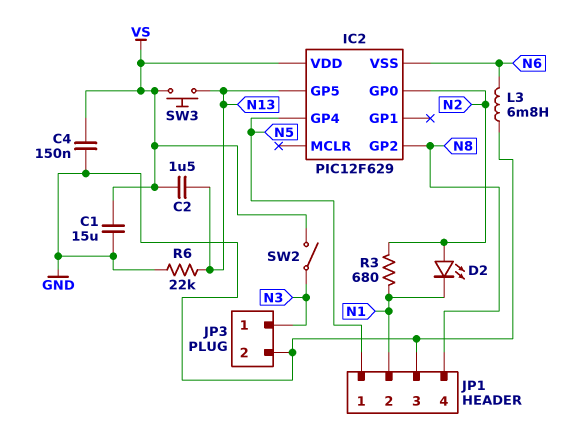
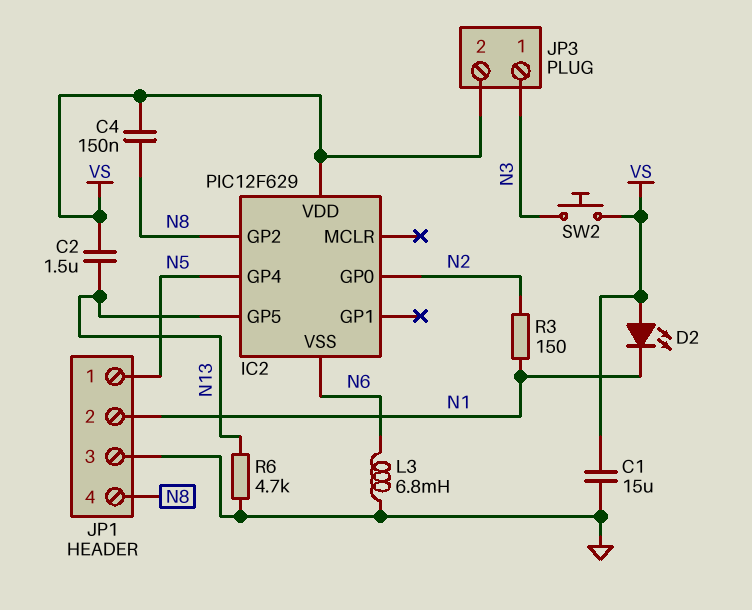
C4: 150nF (GND, VS) -> 150nF (N8, VS)
D2: LED (A N2, K N1) -> LED (A VS, K N1)
JP3 pin 2: GND -> VS
R3: 680 (N1, N2) -> 150 (N1, N2)
R6: 22k (GND, N13) -> 4.7k (GND, N13)
SW2: switch (N3, VS) -> button (N3, VS)
SW3: button (N13, VS) -> none

